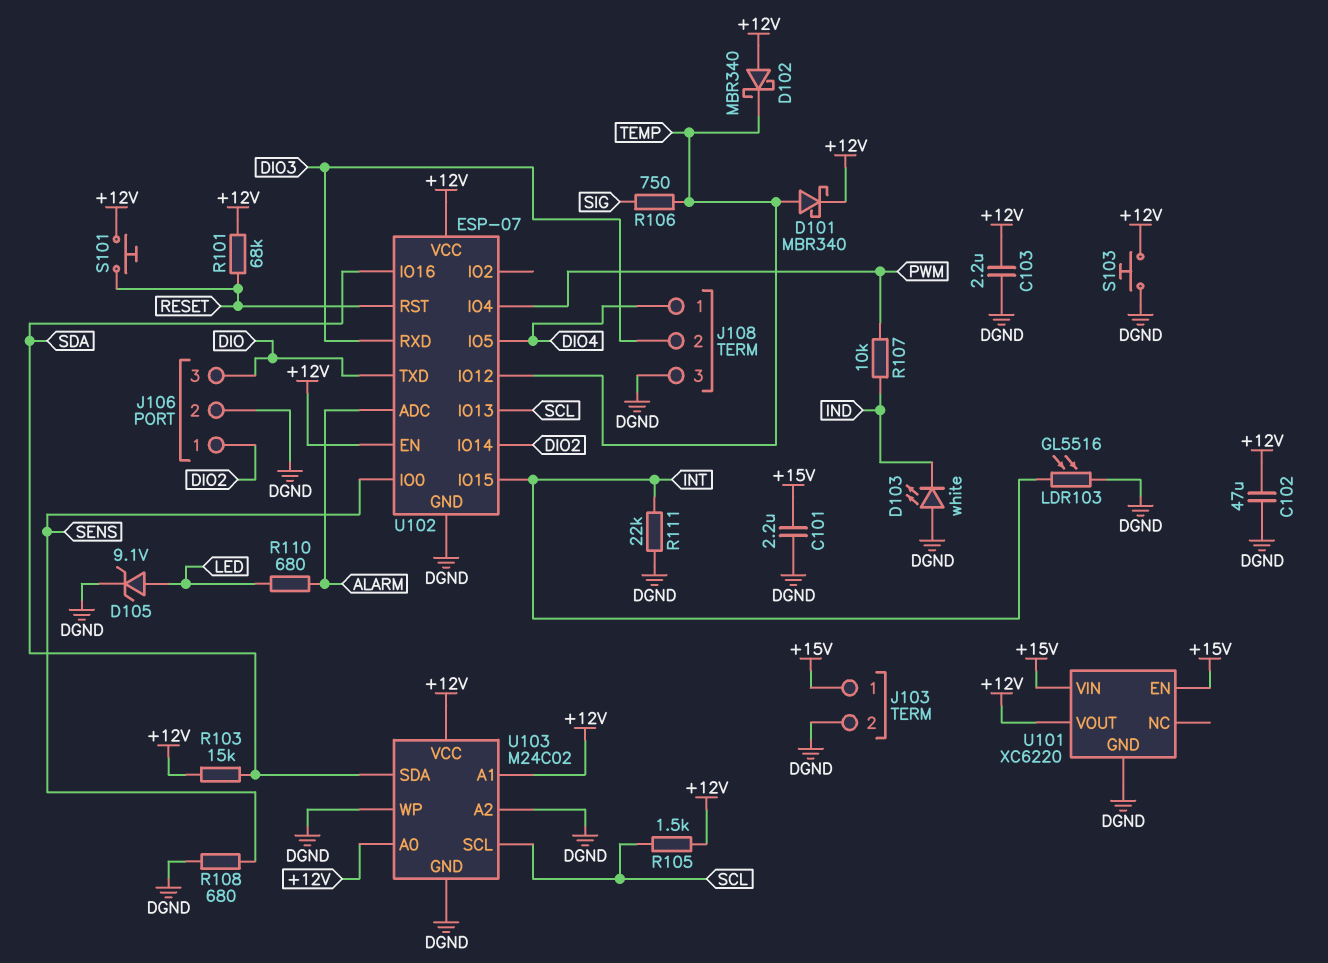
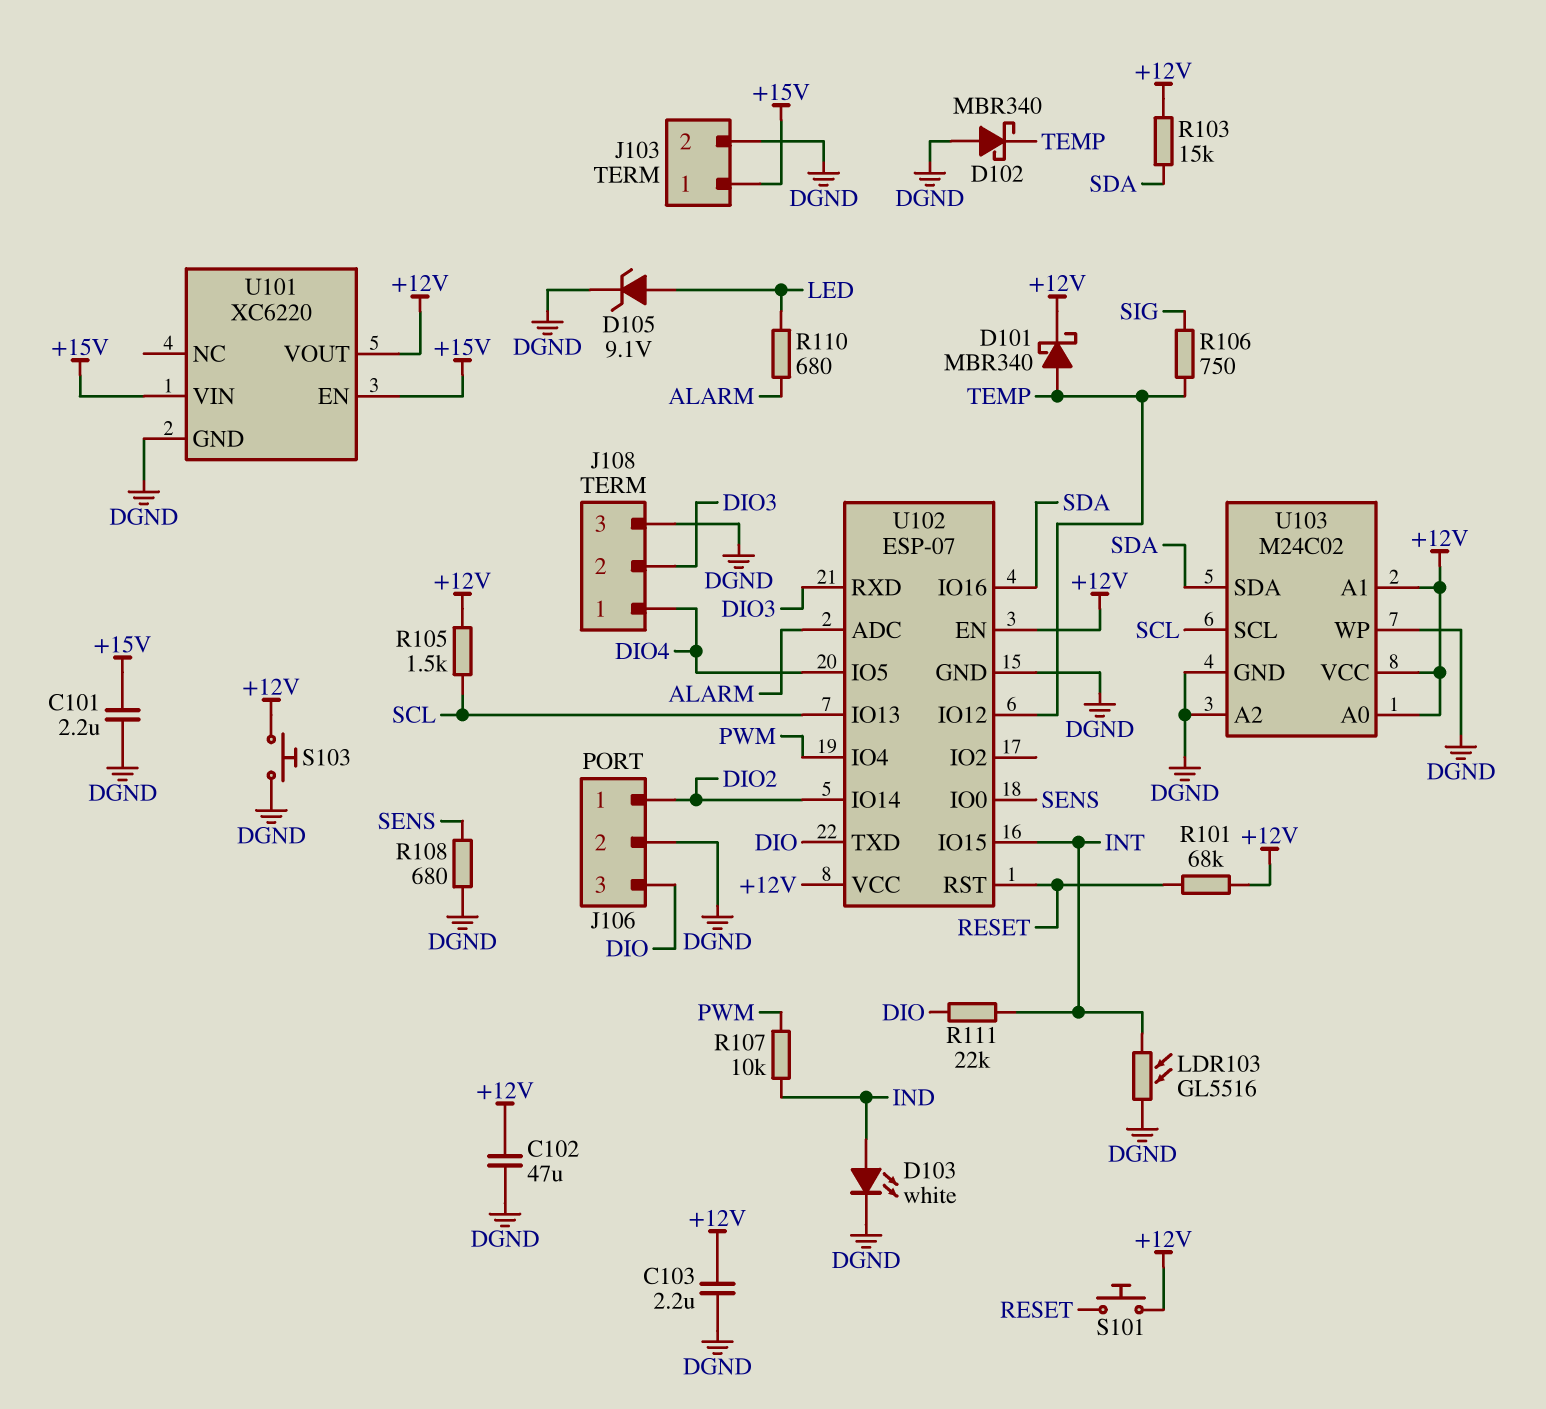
D102: schottky MBR340 (A +12V, K TEMP) -> schottky MBR340 (A DGND, K TEMP)
D103: LED white (A DGND, K IND) -> LED white (A IND, K DGND)
R111: 22k (DGND, INT) -> 22k (DIO, INT)

